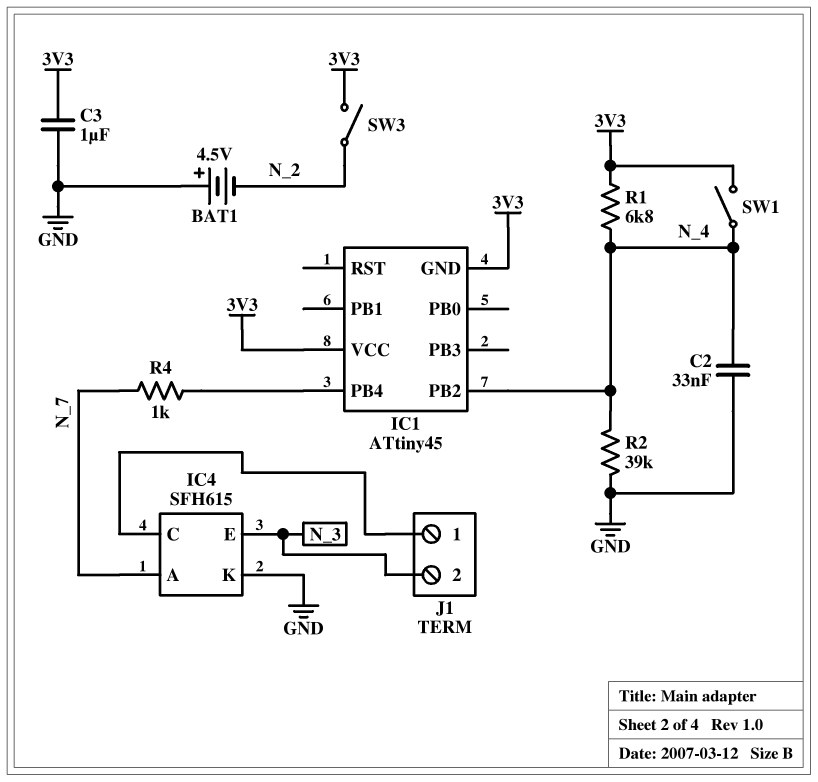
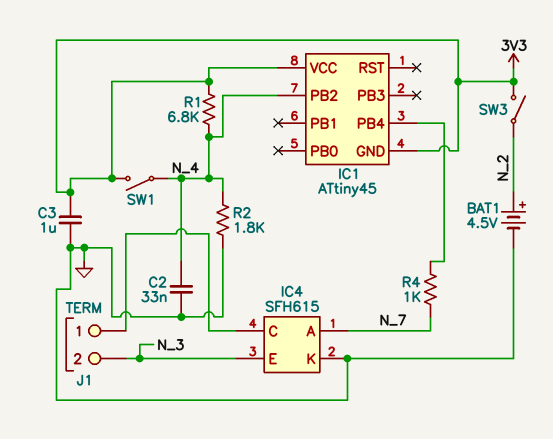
BAT1: 4.5V (plus GND, minus N_2) -> 4.5V (plus N_2, minus GND)
R2: 39k (GND, N_4) -> 1.8k (GND, N_4)

